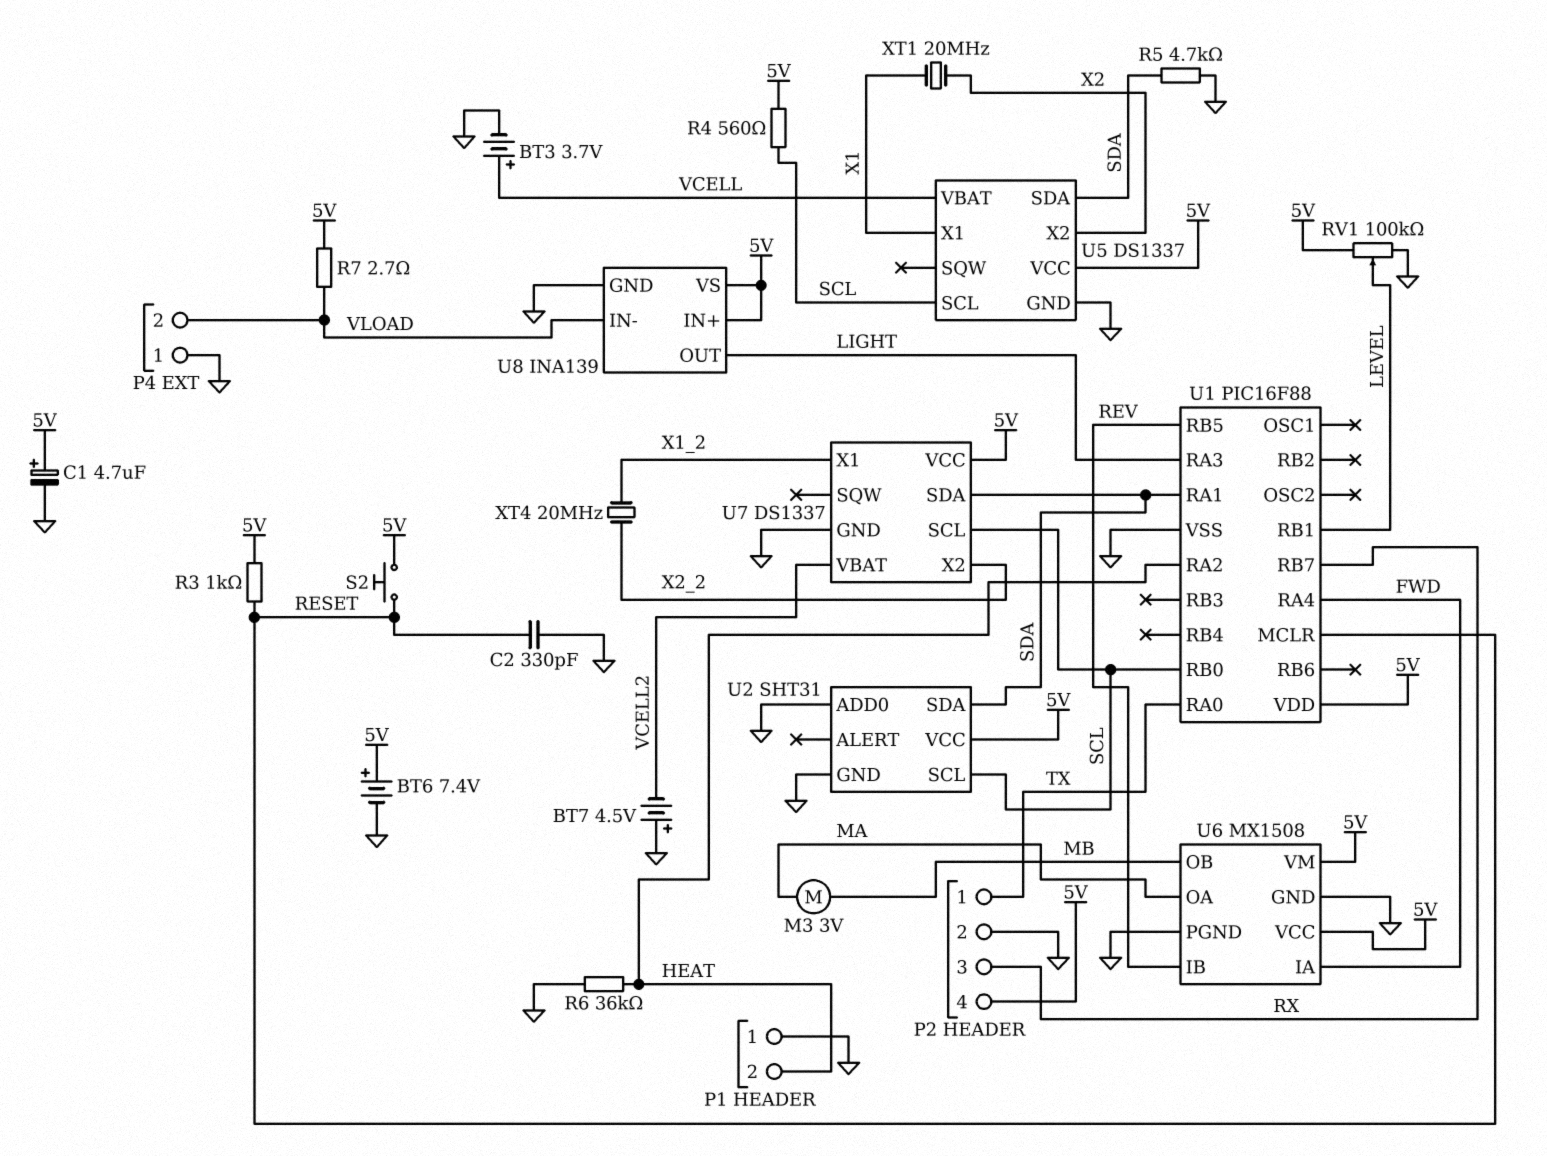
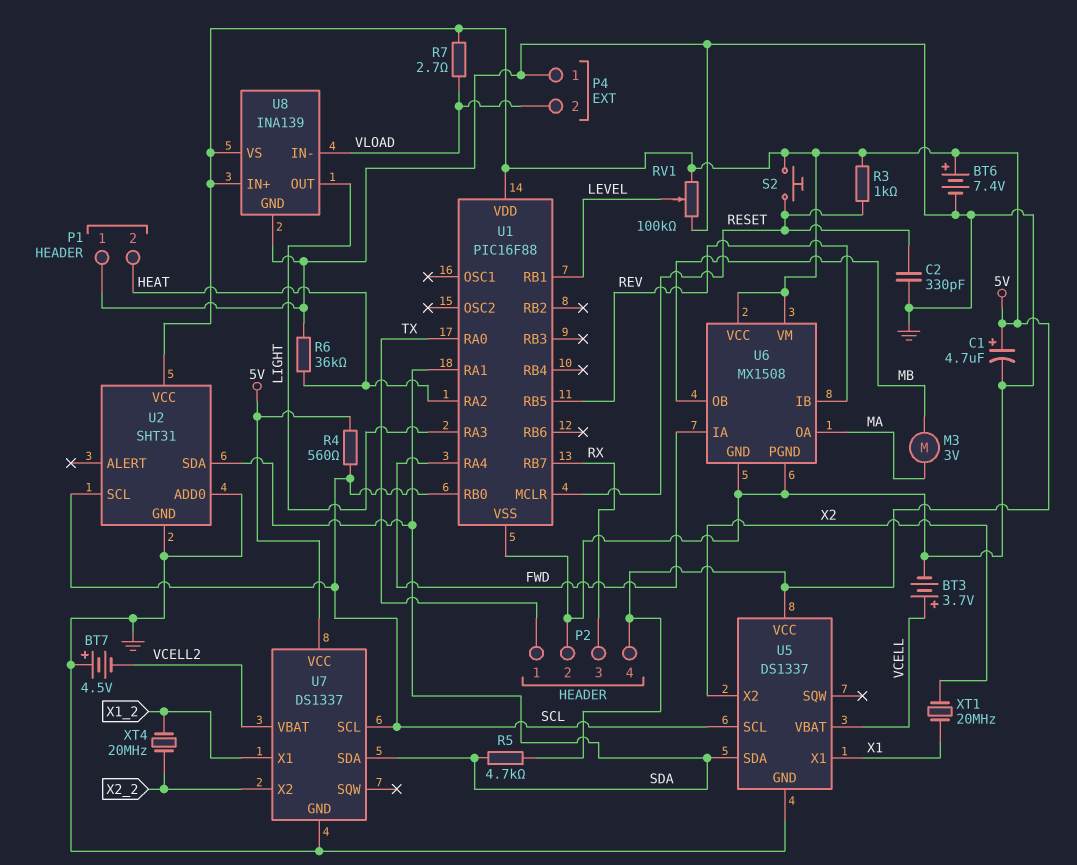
R5: 4.7k (GND, SDA) -> 4.7k (5V, SDA)

